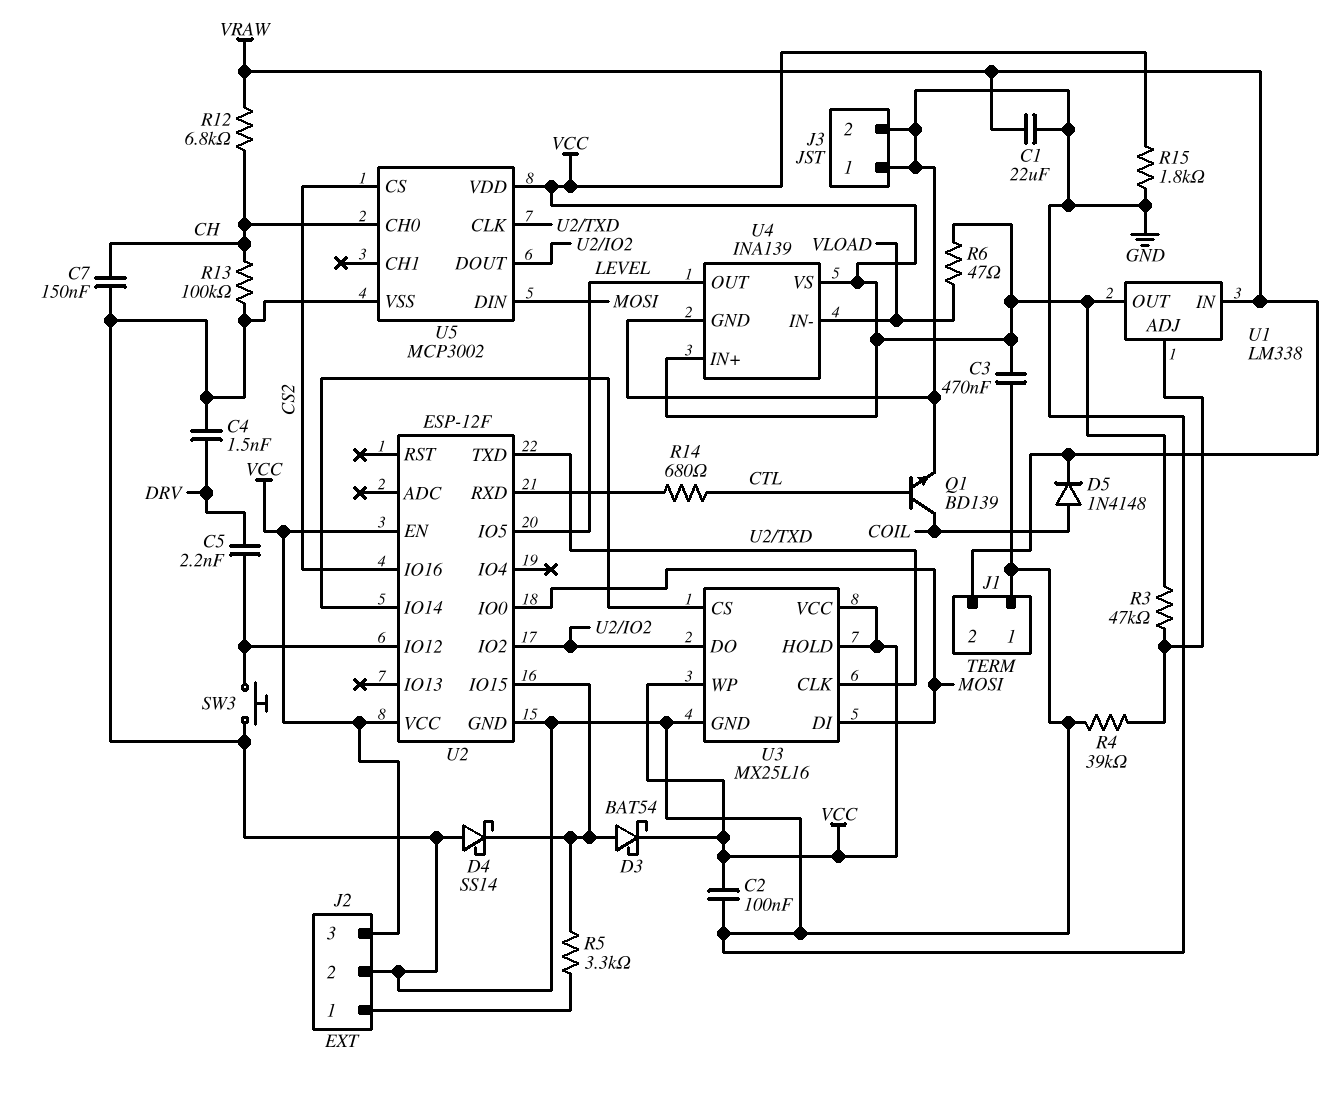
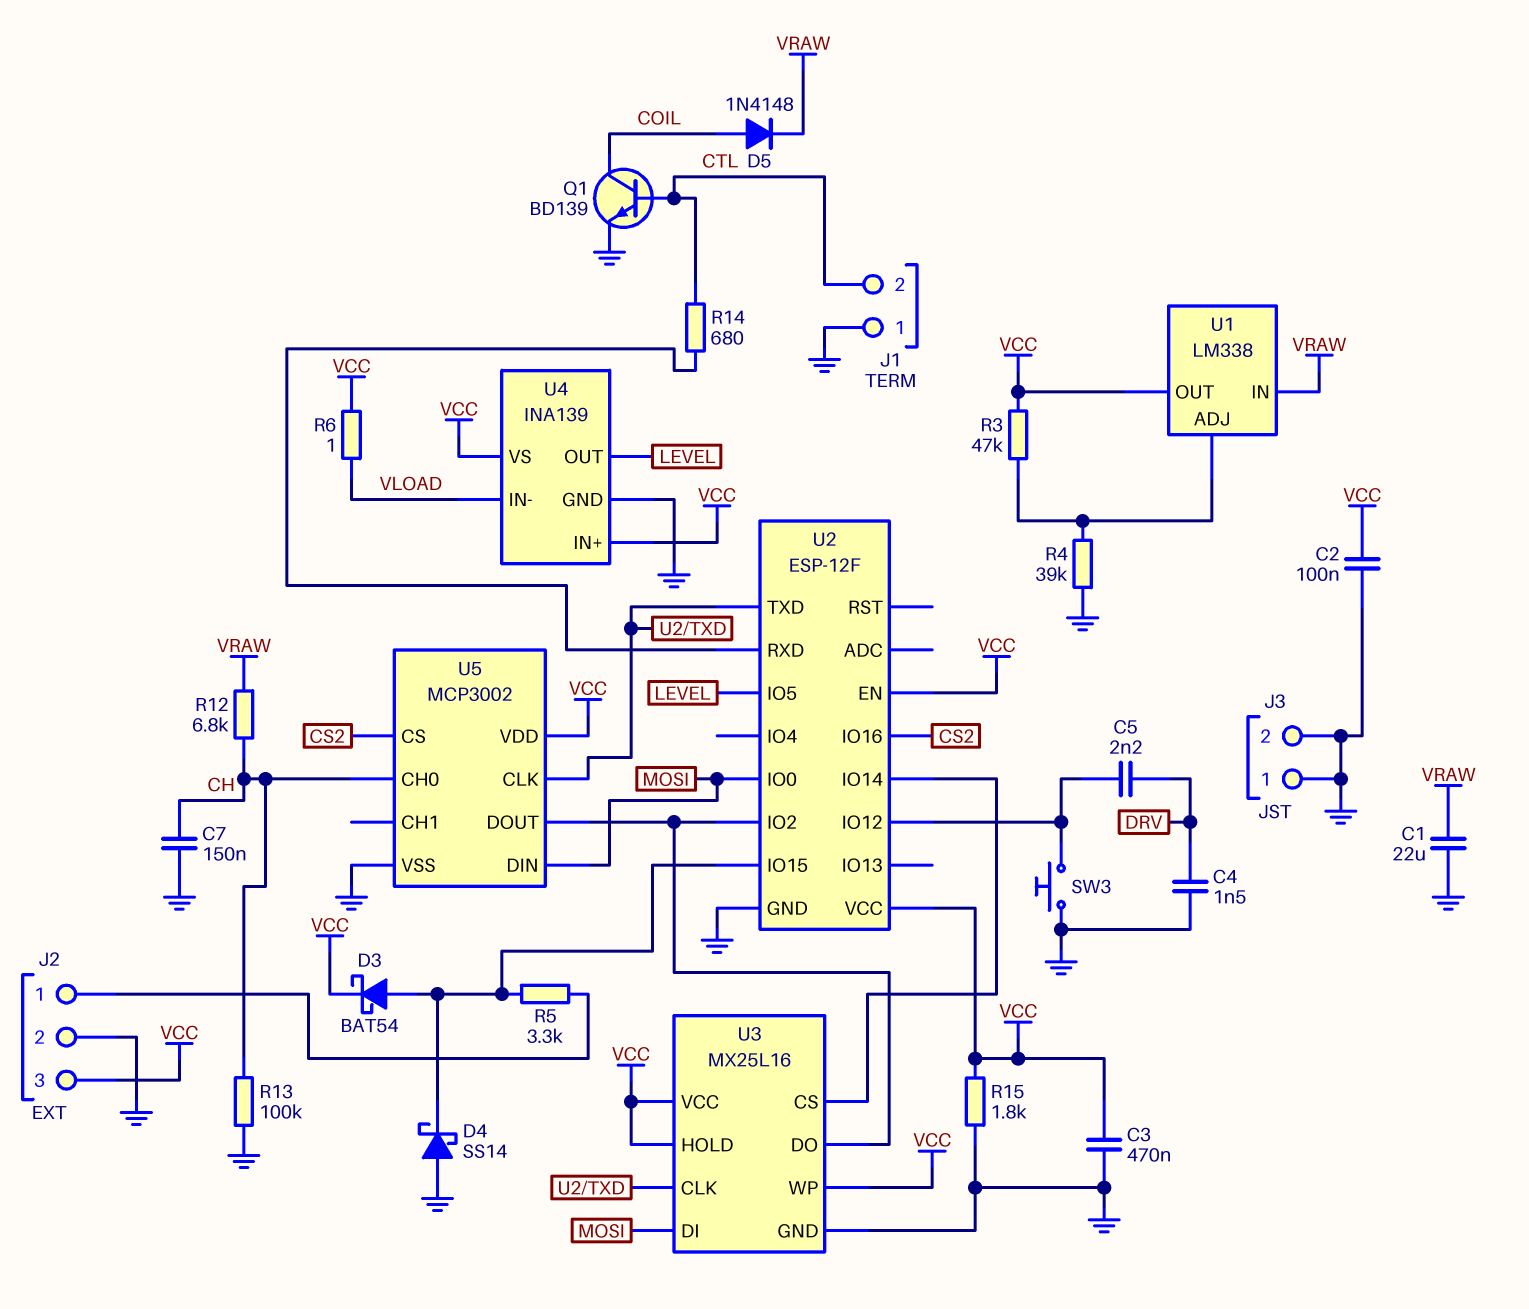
J1 pin 2: VRAW -> CTL
R6: 47 (VCC, VLOAD) -> 1 (VCC, VLOAD)

